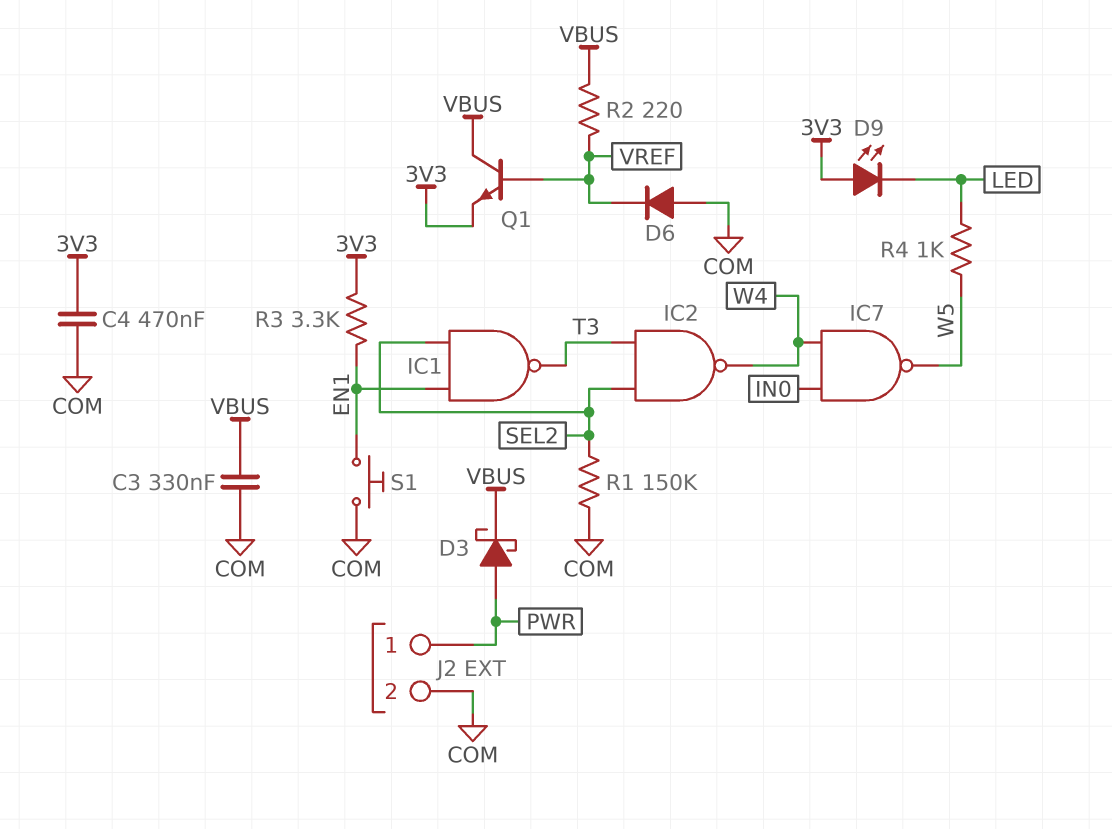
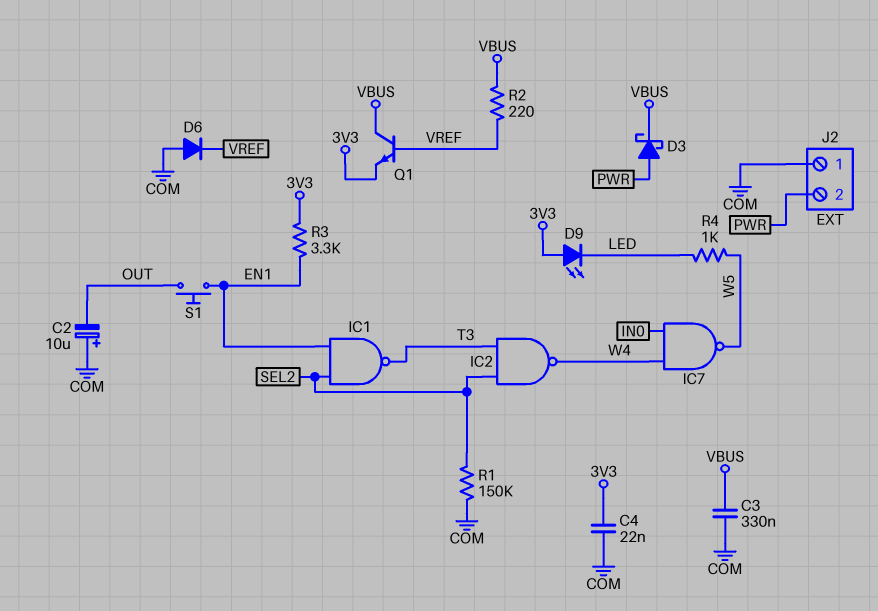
C2: none -> 10uF (plus COM, minus OUT)
C4: 470nF (3V3, COM) -> 22nF (3V3, COM)
J2 pin 1: PWR -> COM
J2 pin 2: COM -> PWR
S1: button (COM, EN1) -> button (EN1, OUT)

